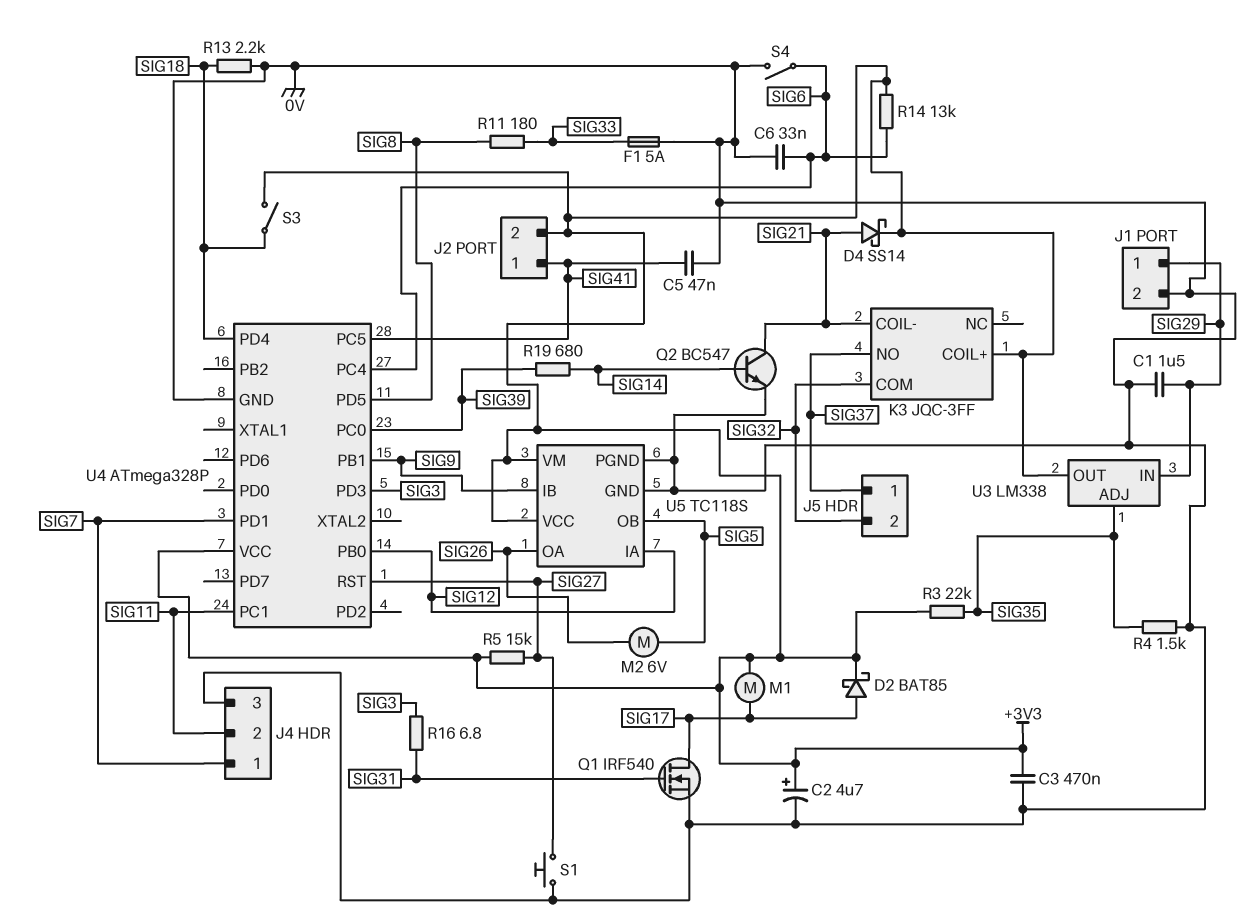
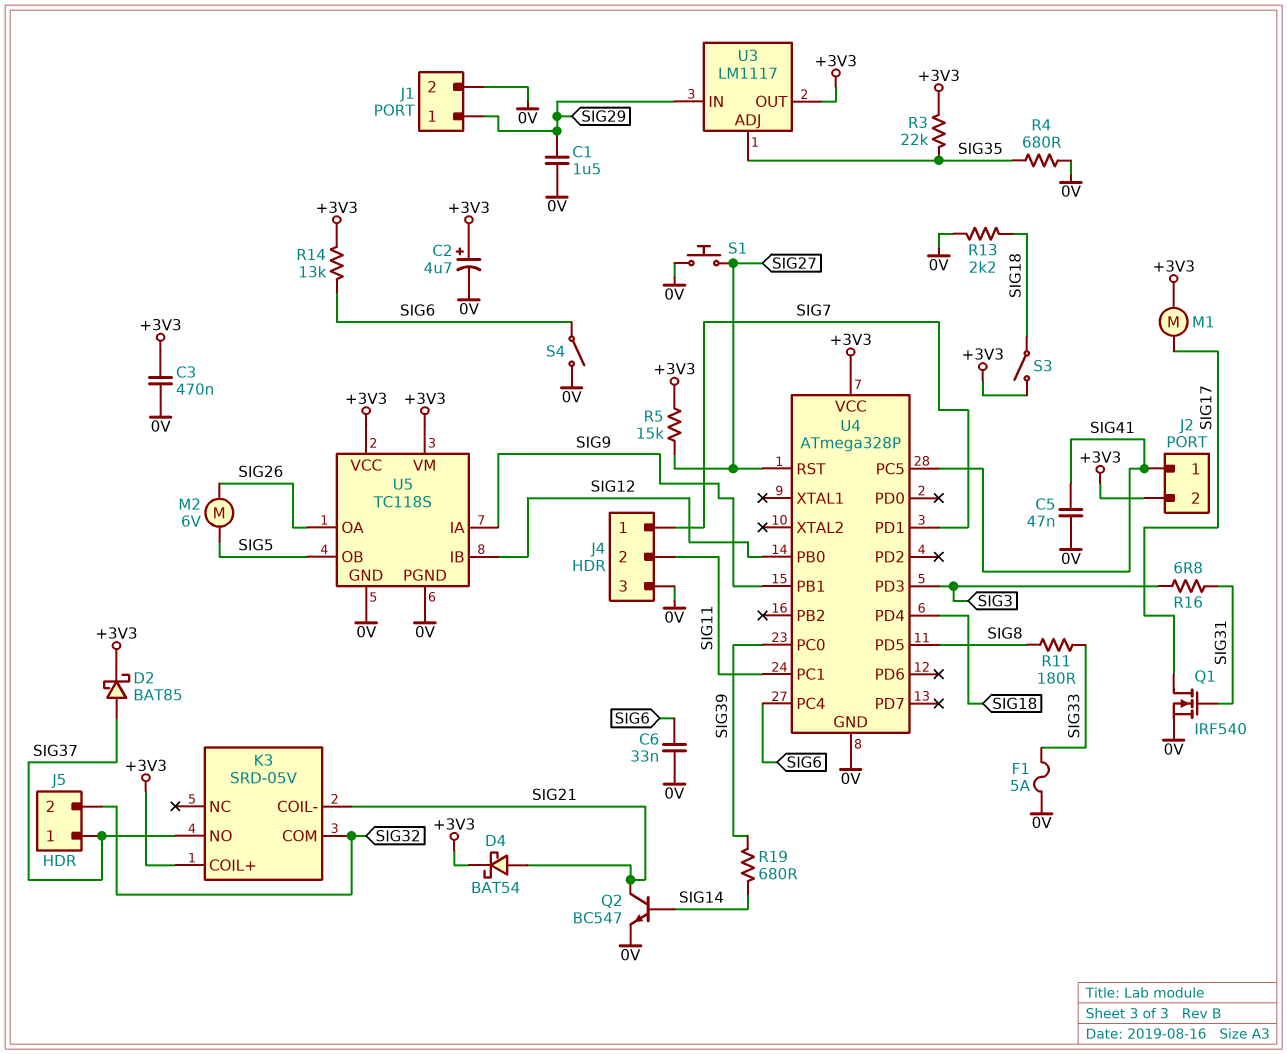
D2: schottky BAT85 (A SIG17, K +3V3) -> schottky BAT85 (A SIG37, K +3V3)
D4: schottky SS14 (A SIG21, K +3V3) -> schottky BAT54 (A SIG21, K +3V3)
K3: JQC-3FF -> SRD-05V
R4: 1.5k (0V, SIG35) -> 680 (0V, SIG35)
U3: LM338 -> LM1117
U5 pin IA: SIG12 -> SIG9
U5 pin IB: SIG9 -> SIG12

